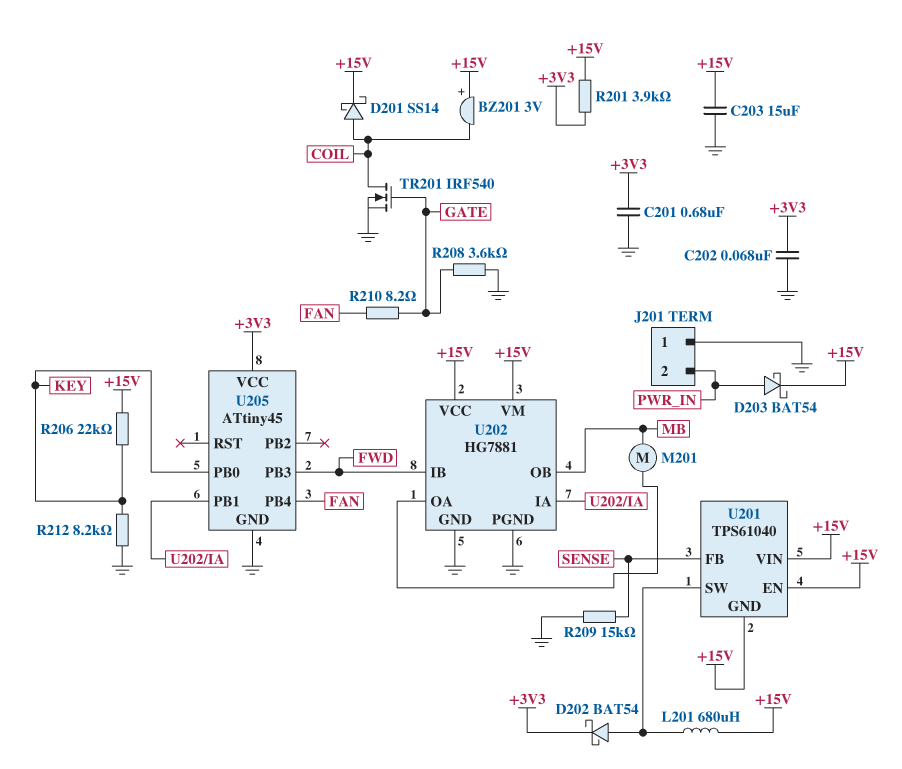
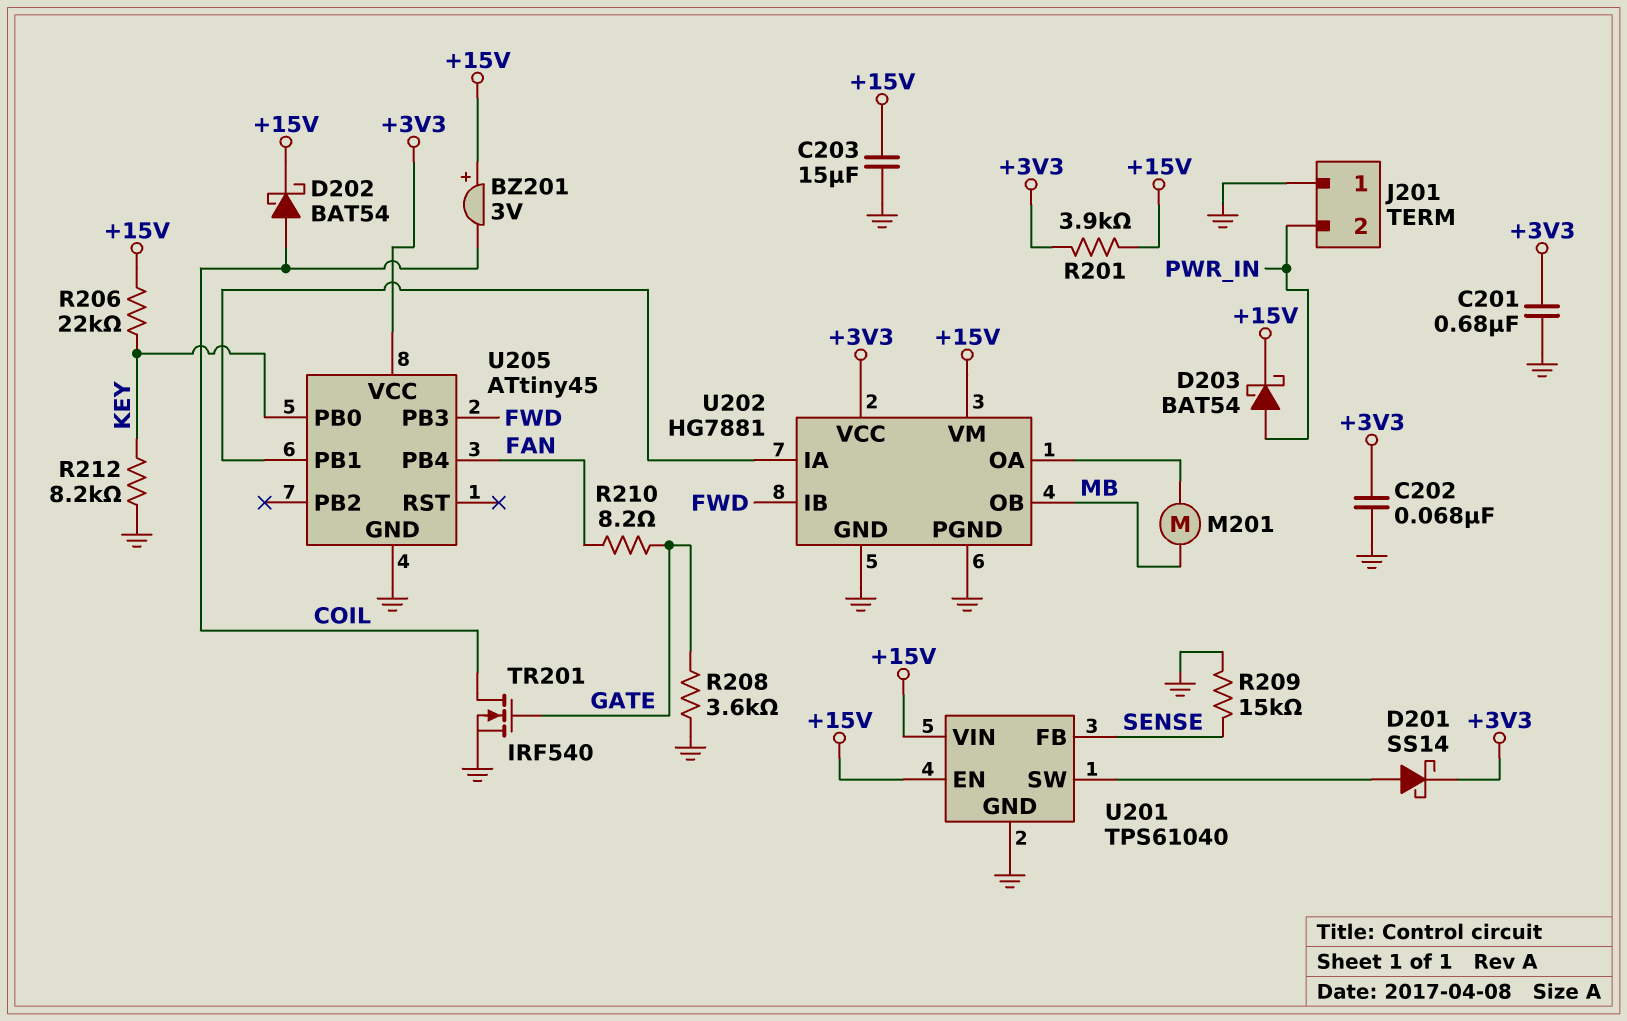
D201: schottky SS14 (A COIL, K +15V) -> schottky SS14 (A U201/SW, K +3V3)
D202: schottky BAT54 (A U201/SW, K +3V3) -> schottky BAT54 (A COIL, K +15V)
L201: 680uH (+15V, U201/SW) -> none
U201 pin GND: +15V -> GND
U202 pin VCC: +15V -> +3V3

